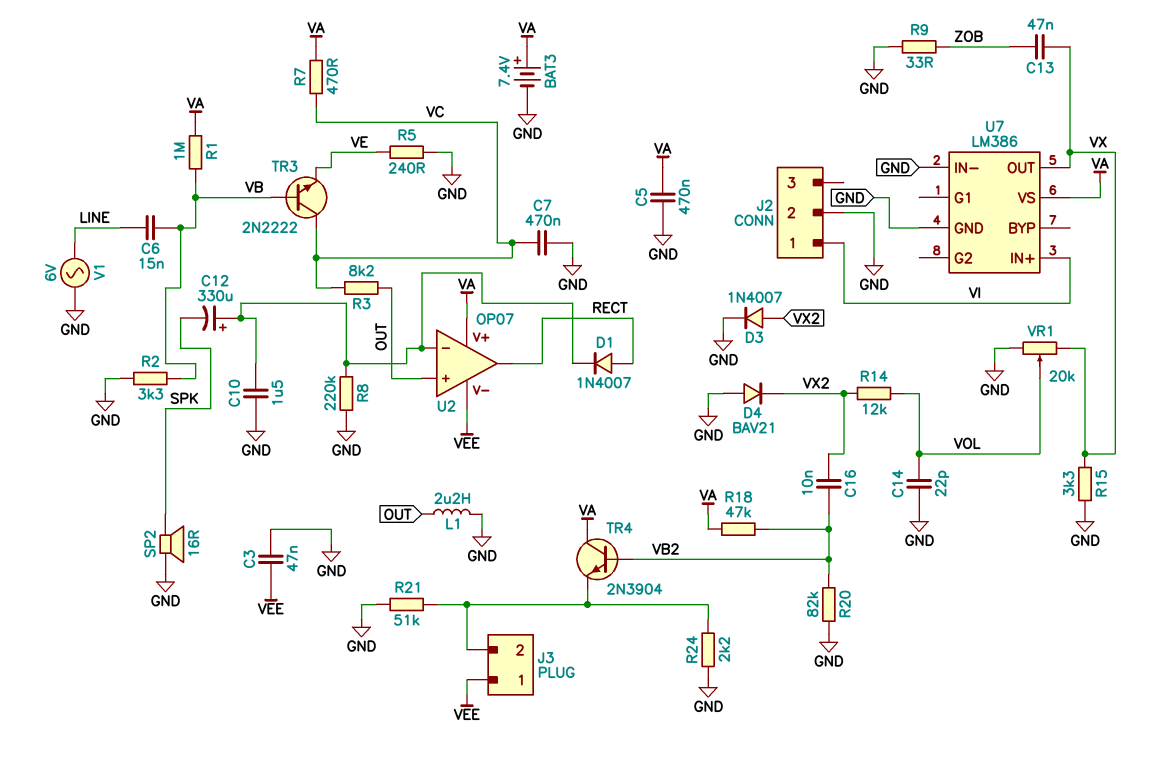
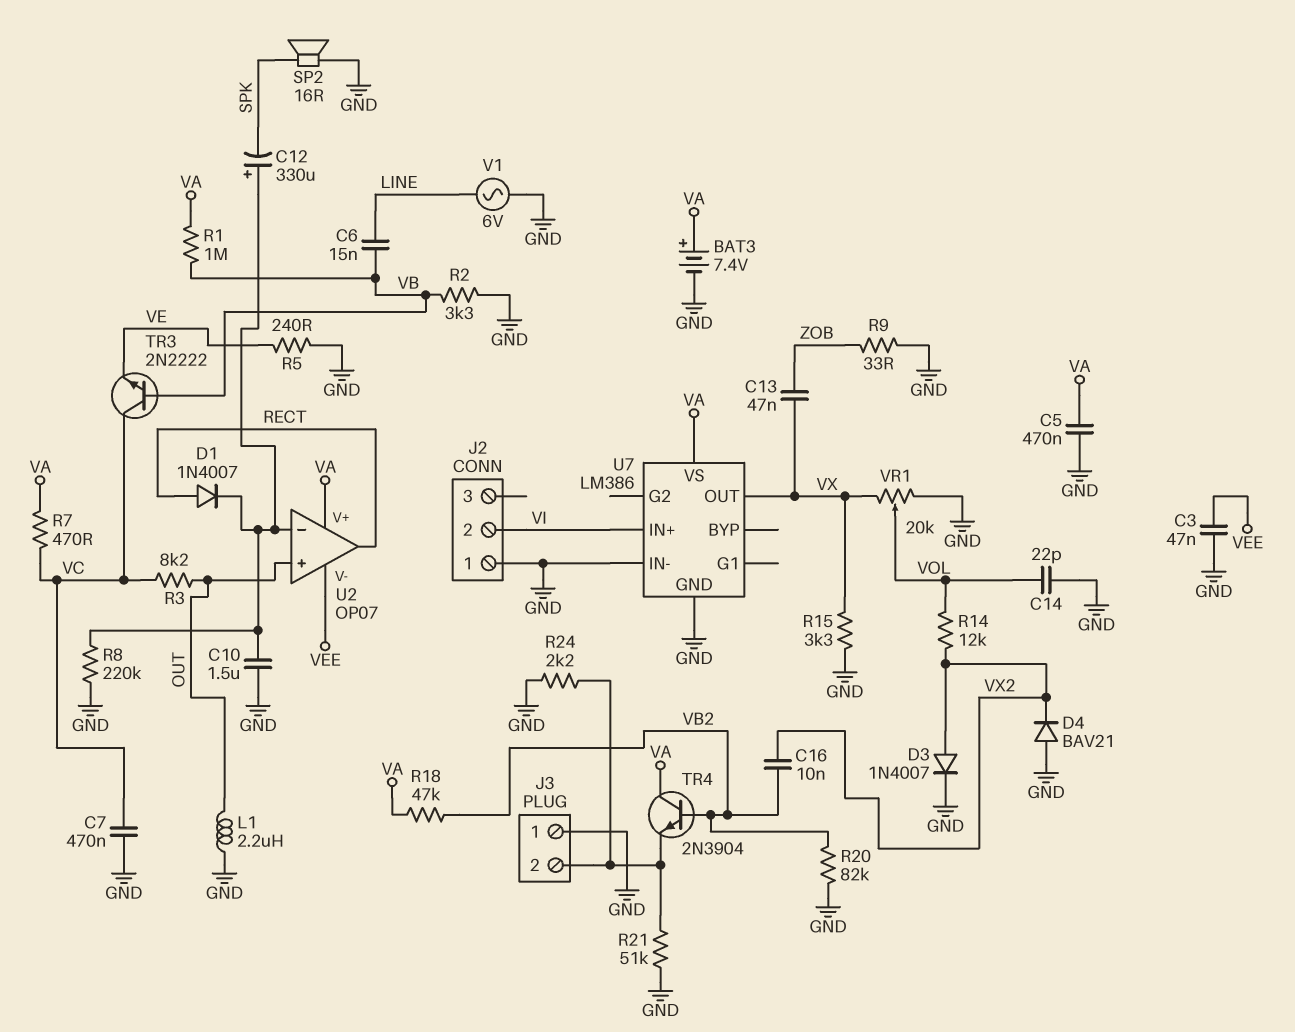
J2 pin 1: VI -> GND
J2 pin 2: GND -> VI
J3 pin 1: VEE -> GND

